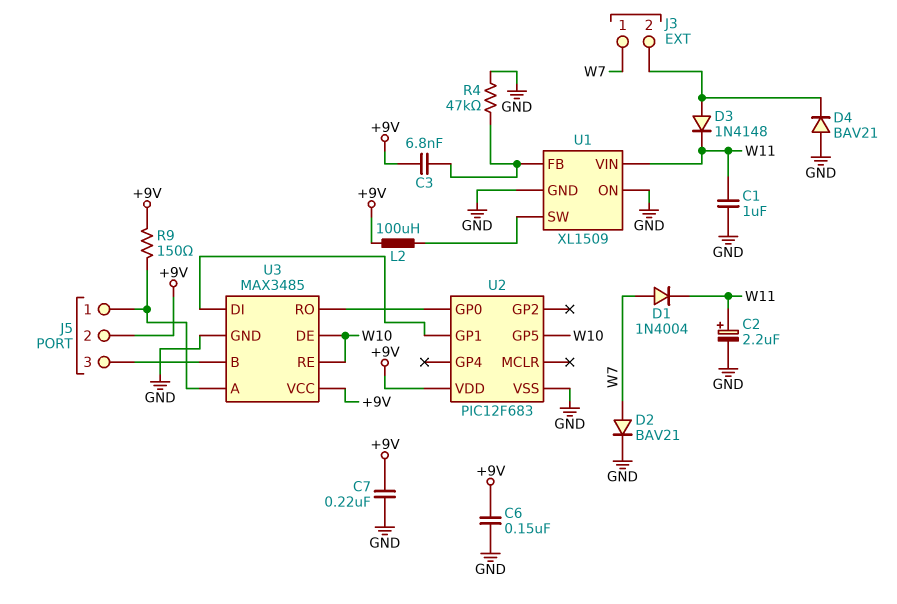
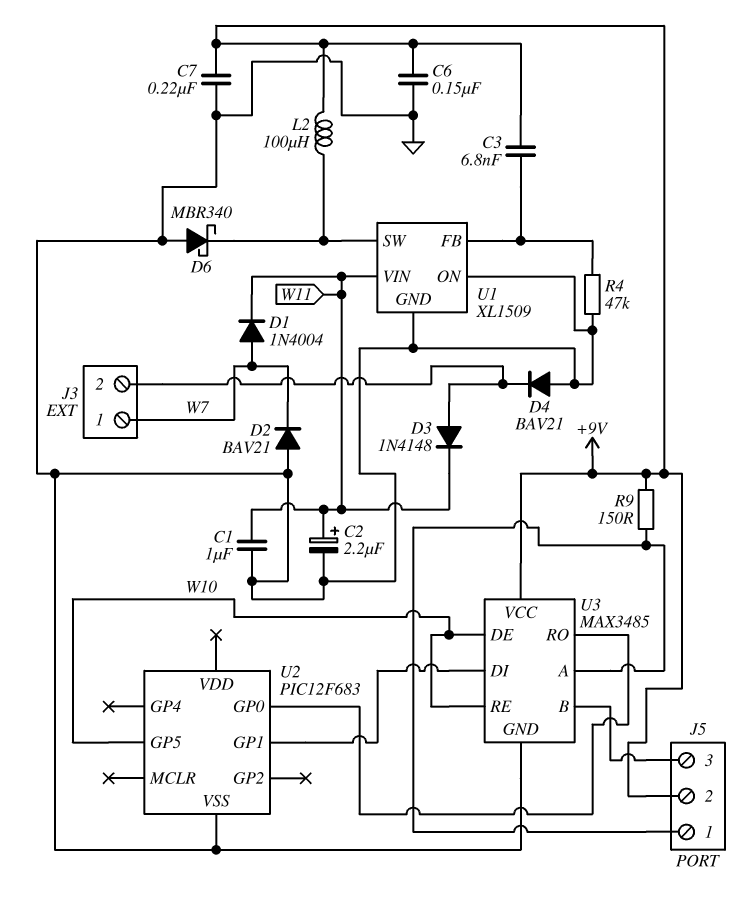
D2: diode BAV21 (A W7, K GND) -> diode BAV21 (A GND, K W7)
D6: none -> schottky MBR340 (A GND, K U1/SW)
U2 pin VDD: +9V -> none

